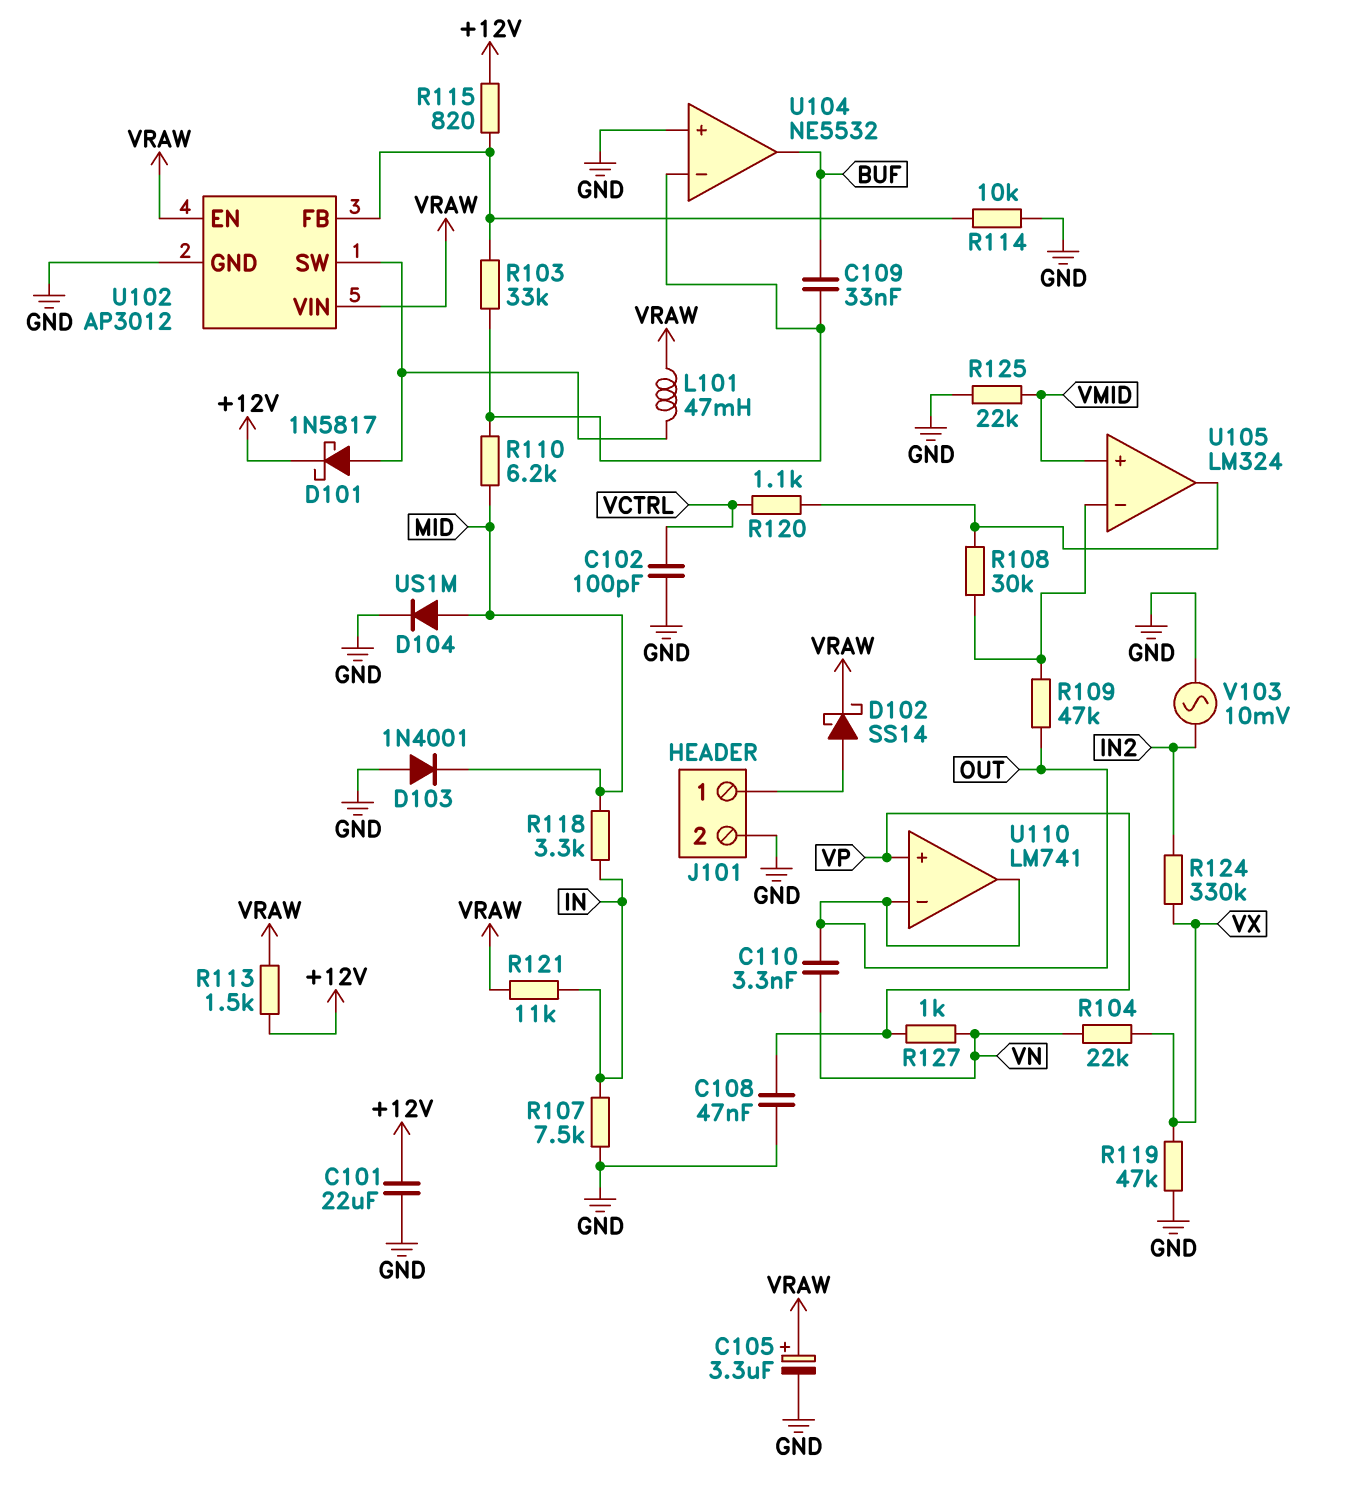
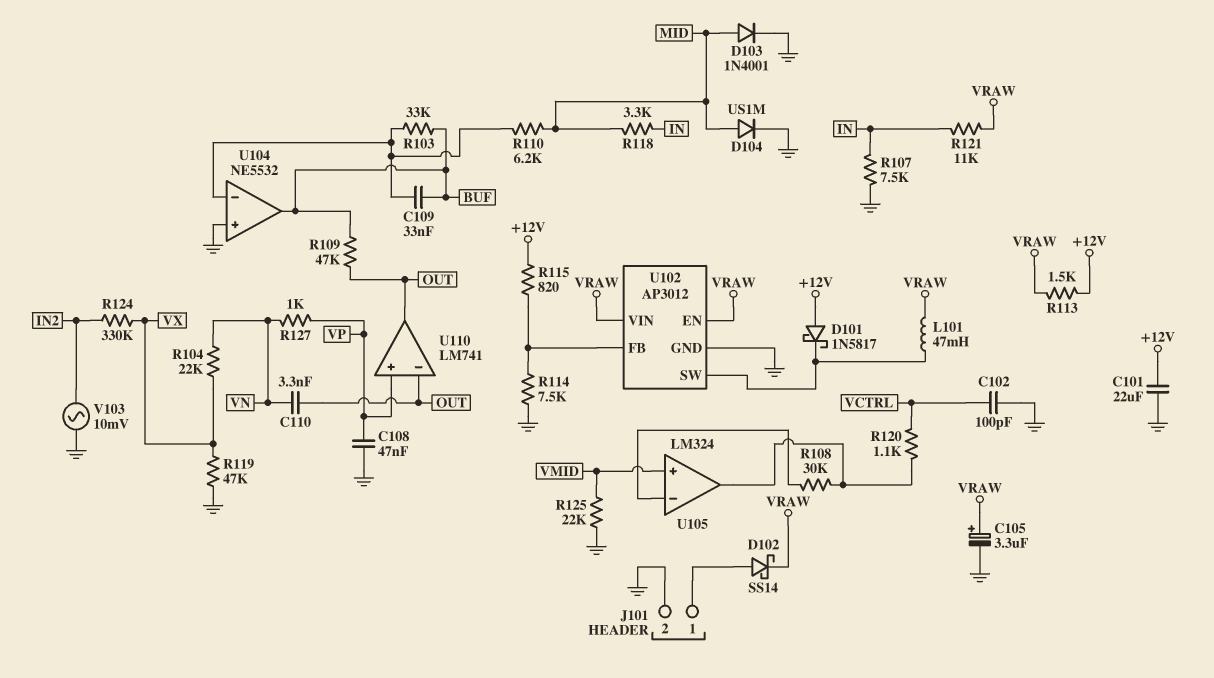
D101: schottky 1N5817 (A U102/SW, K +12V) -> schottky 1N5817 (A +12V, K U102/SW)
D103: diode 1N4001 (A GND, K MID) -> diode 1N4001 (A MID, K GND)
R103: 33k (U102/FB, U104/in-) -> 33k (BUF, U104/in-)
R109: 47k (OUT, U105/in-) -> 47k (BUF, OUT)
R114: 10k (GND, U102/FB) -> 7.5k (GND, U102/FB)

